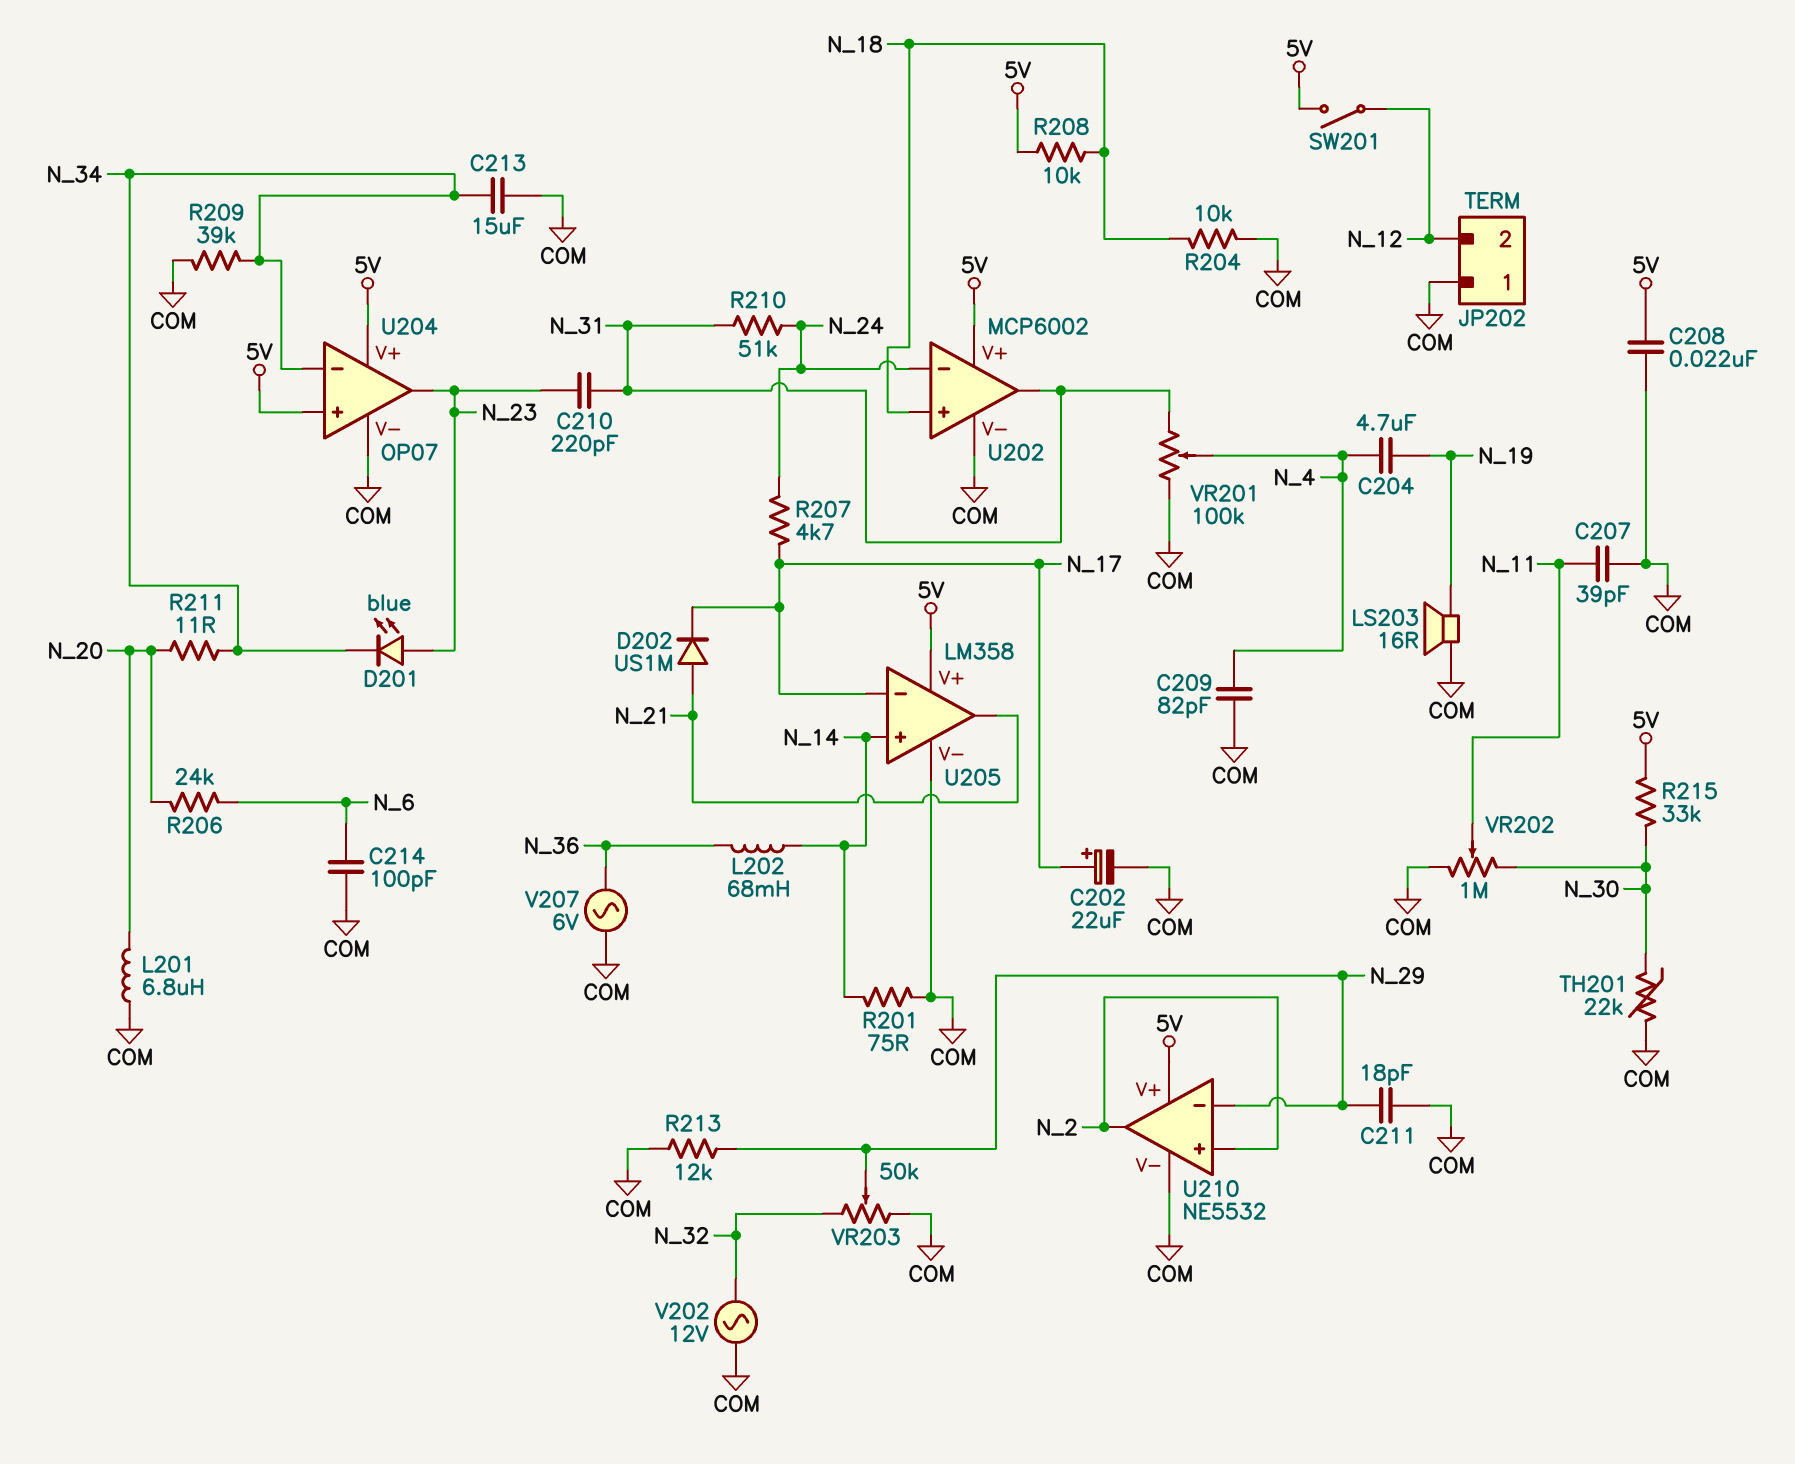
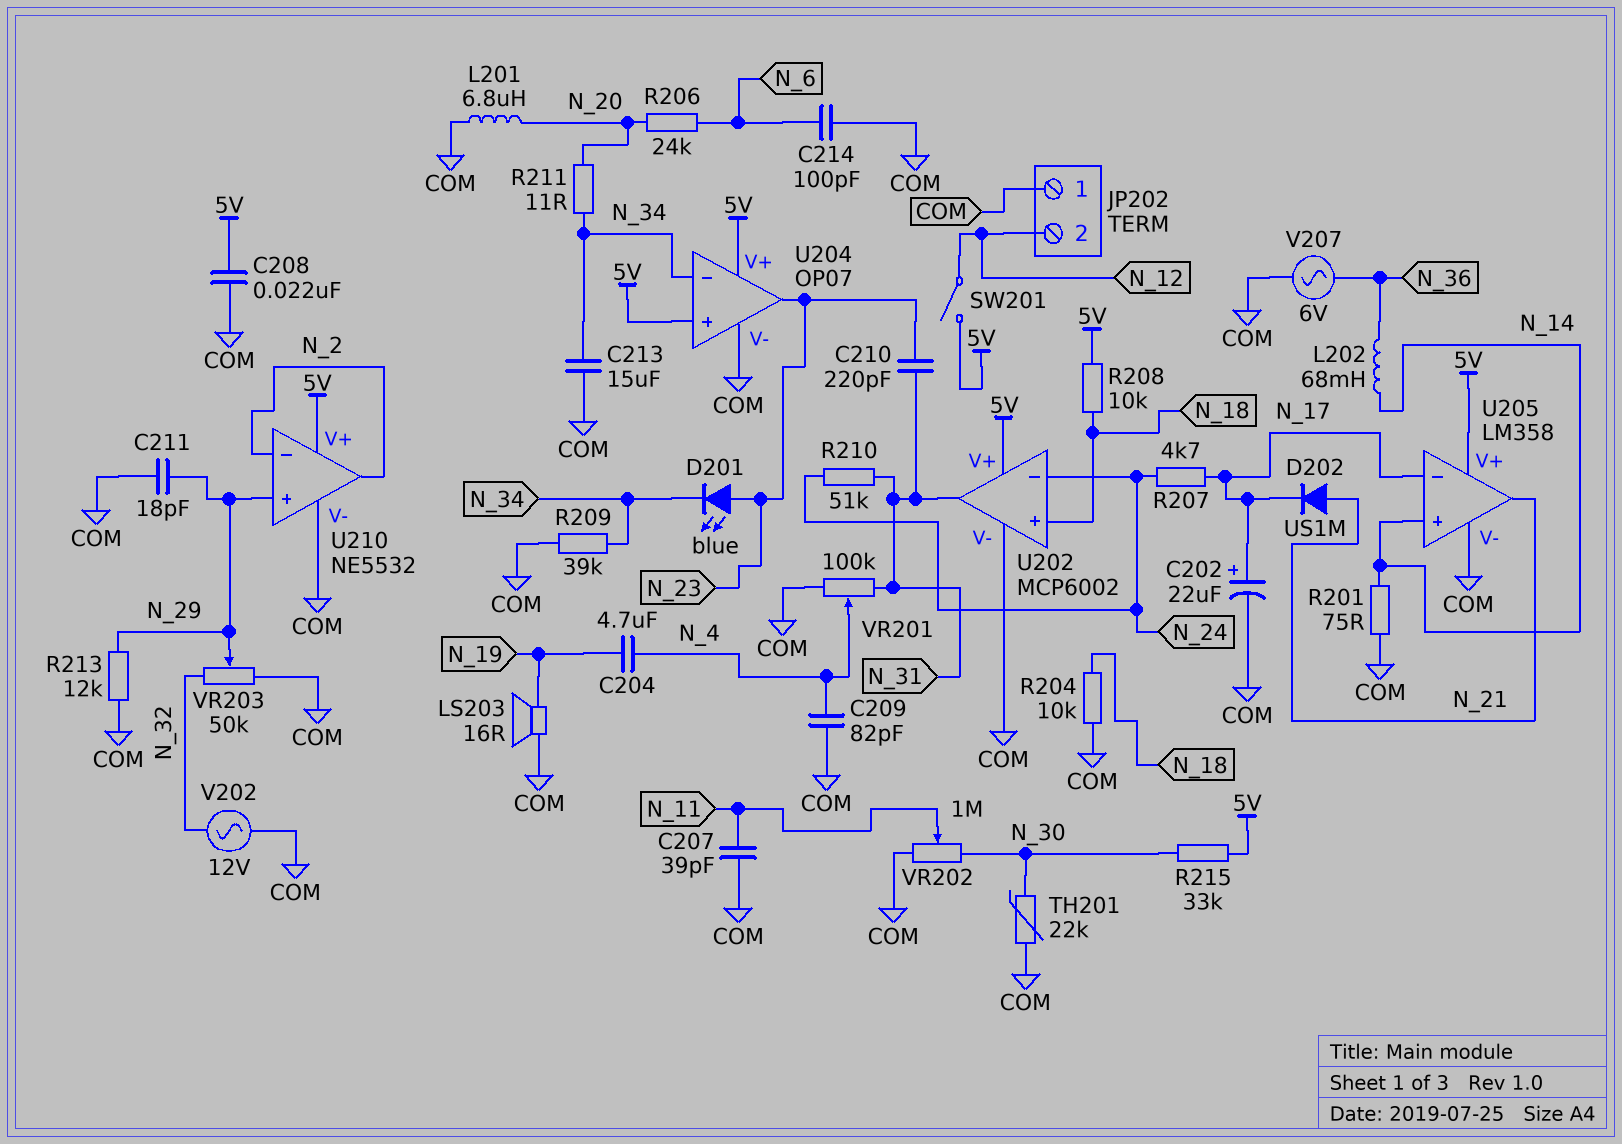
U210 pin in+: N_2 -> N_29
U210 pin in-: N_29 -> N_2

